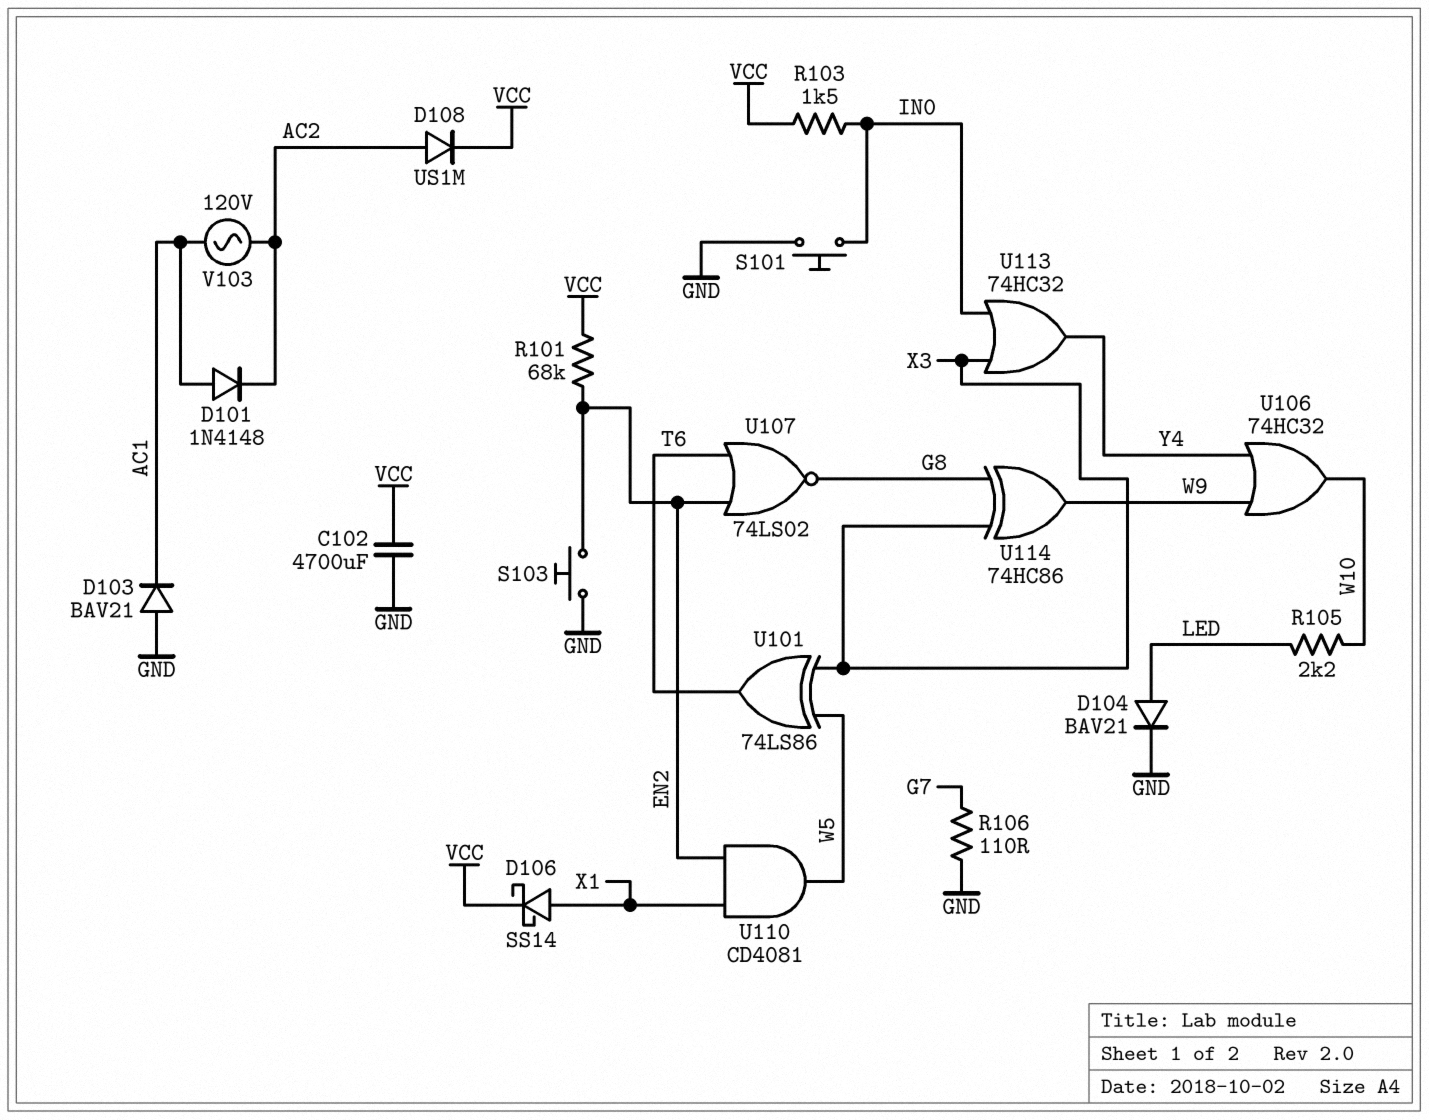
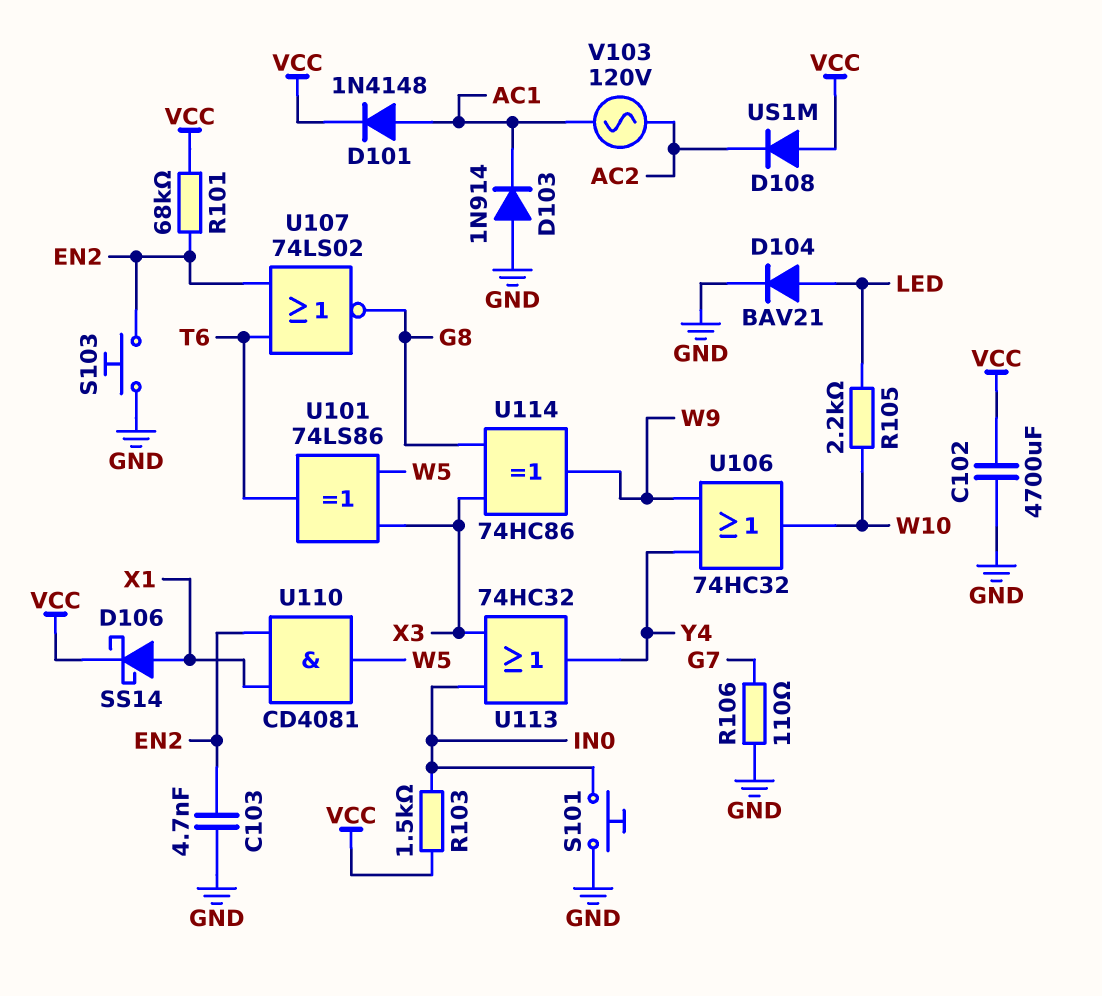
C103: none -> 4.7nF (EN2, GND)
D101: diode 1N4148 (A AC1, K AC2) -> diode 1N4148 (A AC1, K VCC)
D103: diode BAV21 (A GND, K AC1) -> diode 1N914 (A GND, K AC1)
D108: diode US1M (A AC2, K VCC) -> diode US1M (A VCC, K AC2)

